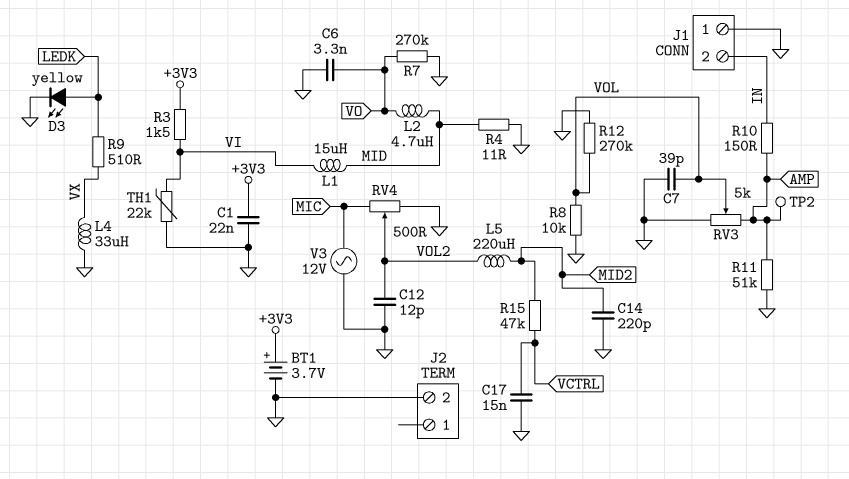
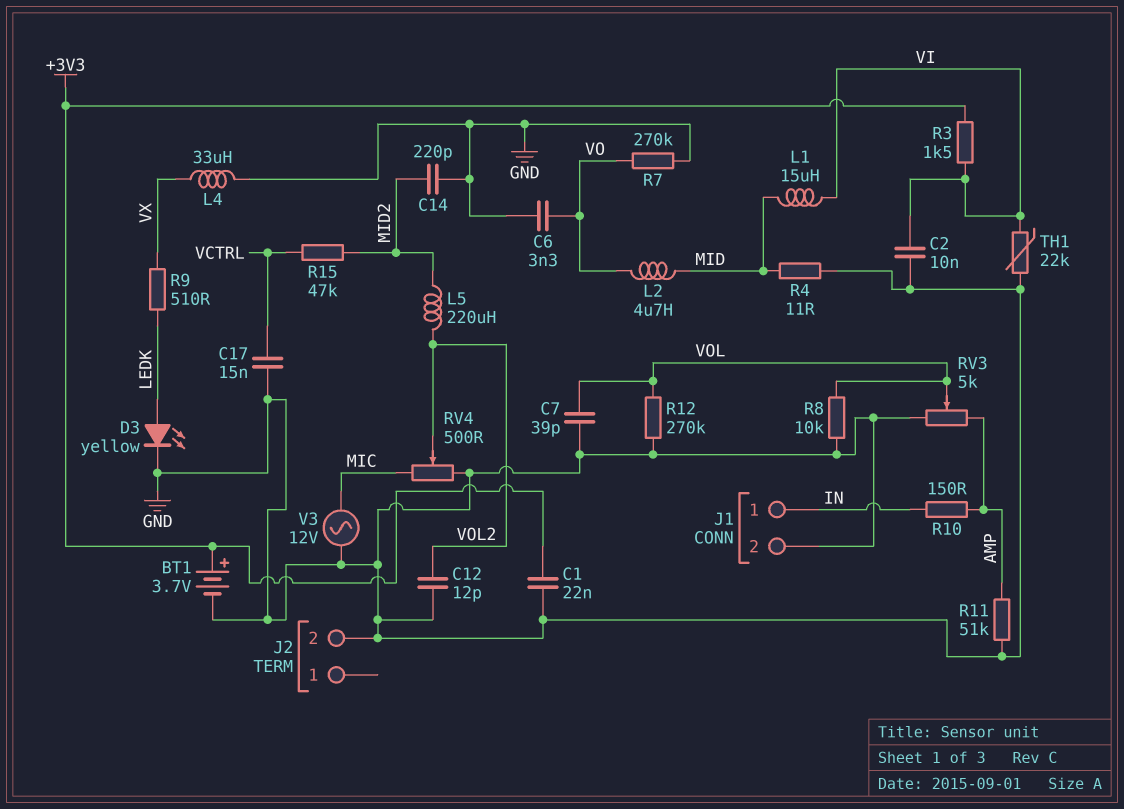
C2: none -> 10nF (GND, VI)
J1 pin 1: GND -> IN
J1 pin 2: IN -> GND
TP2: test point (AMP) -> none

